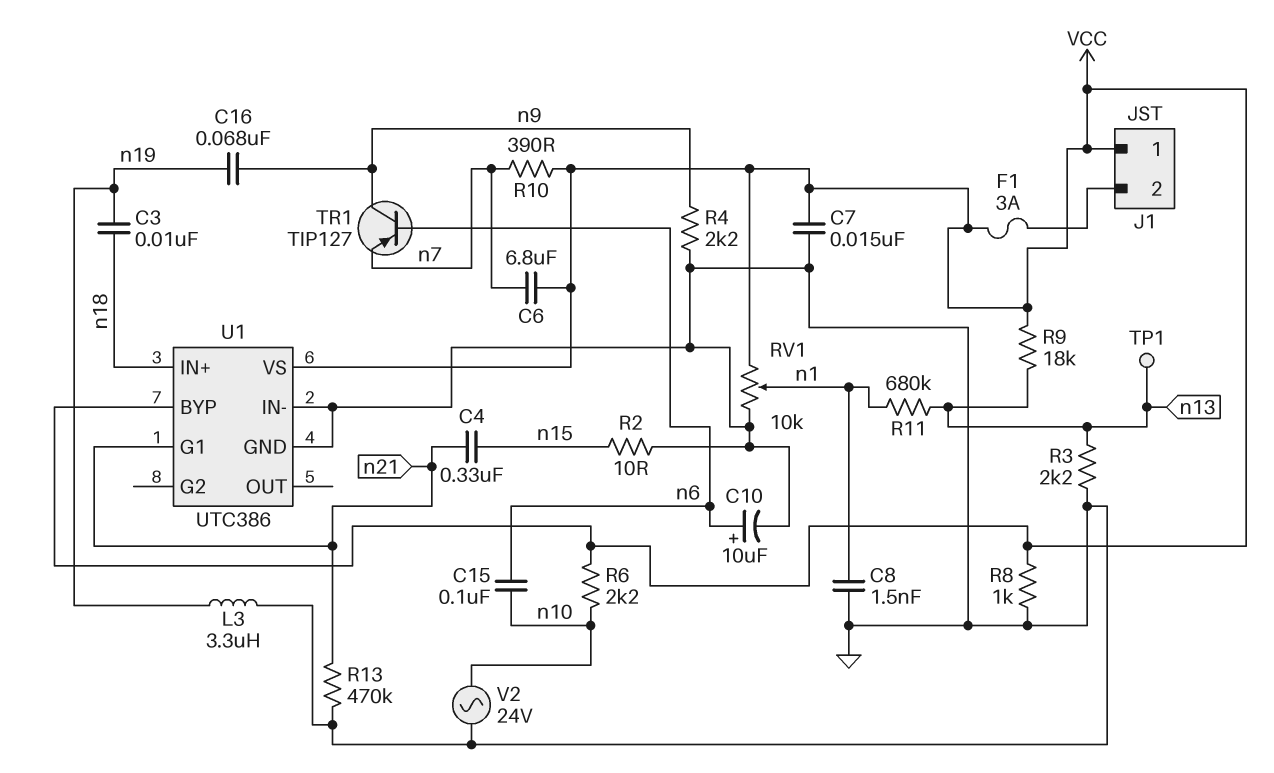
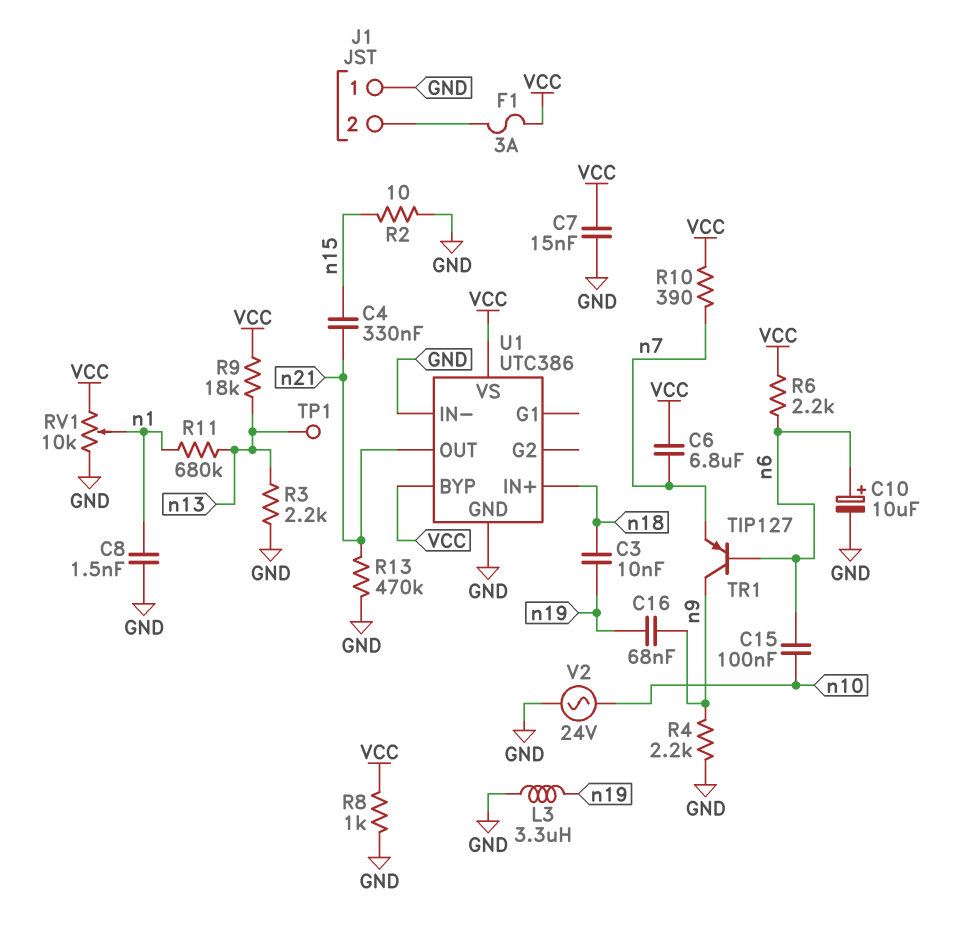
J1 pin 1: VCC -> GND
R6: 2.2k (VCC, n10) -> 2.2k (VCC, n6)
U1 pin G1: n21 -> none
U1 pin OUT: none -> n21

